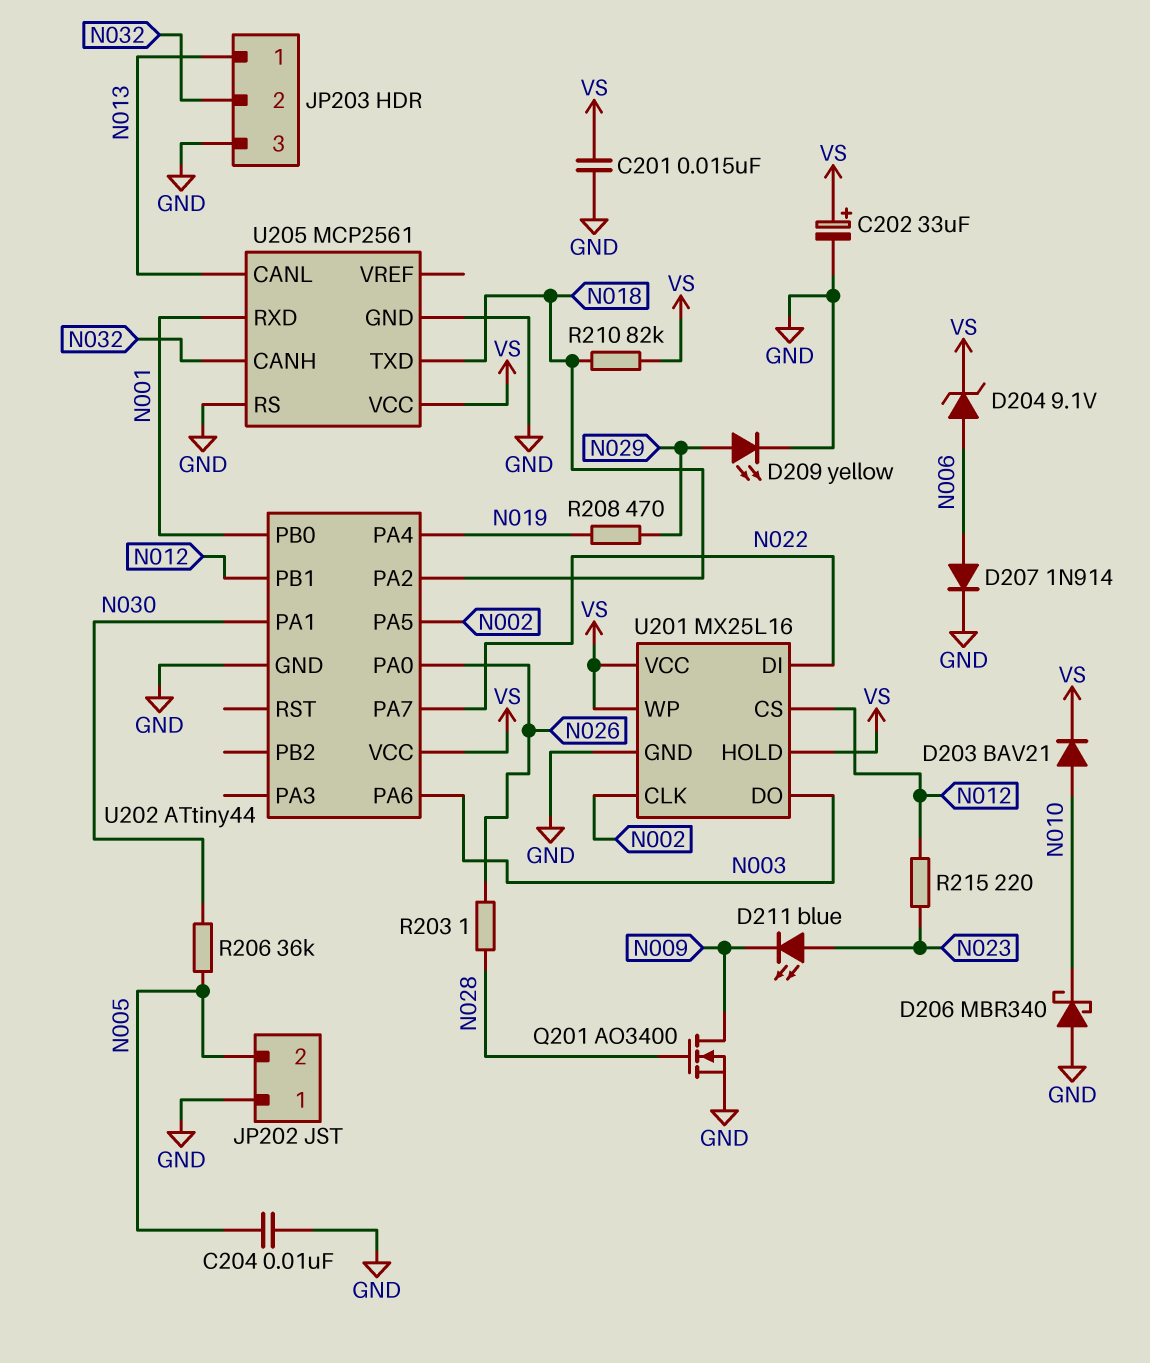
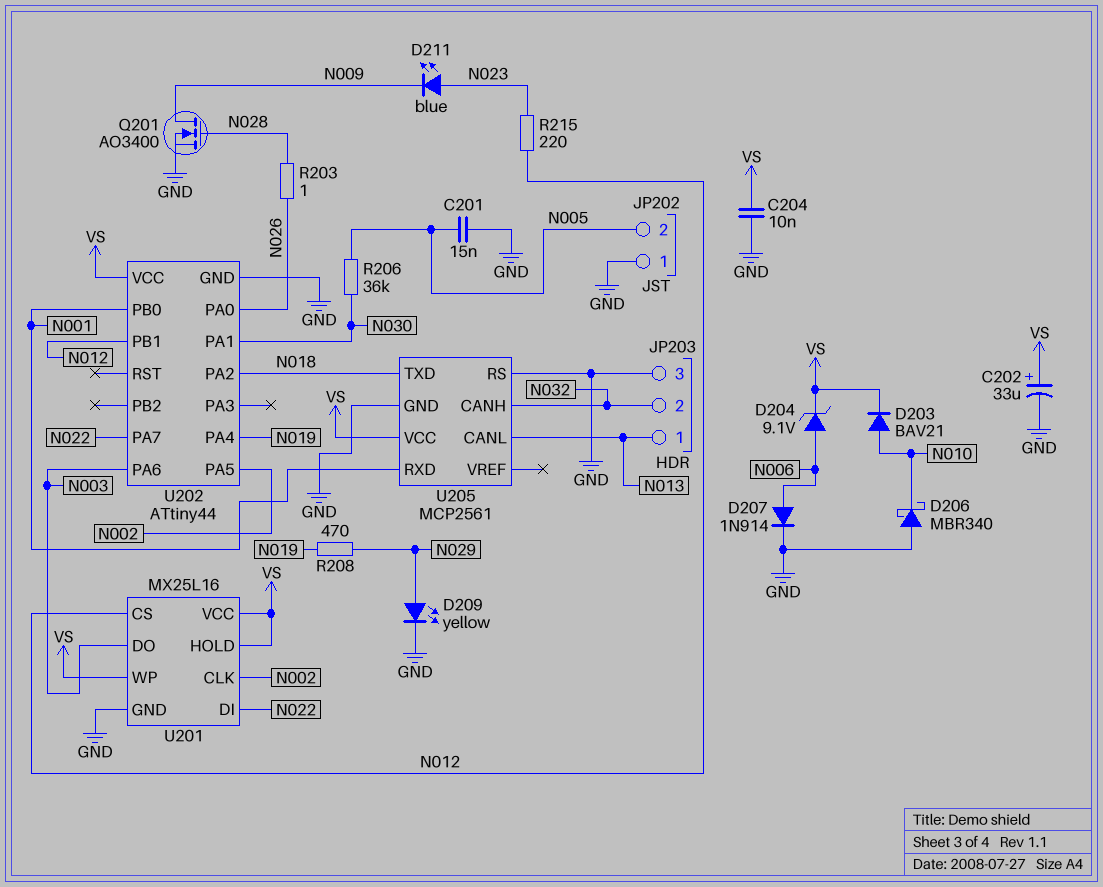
C201: 15nF (GND, VS) -> 15nF (GND, N005)
C204: 10nF (GND, N005) -> 10nF (GND, VS)
R210: 82k (N018, VS) -> none

